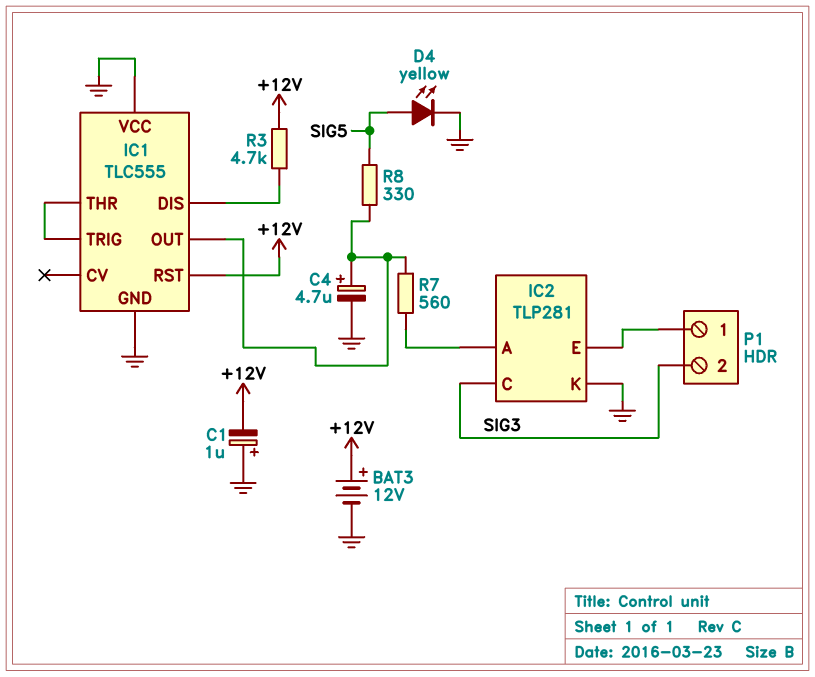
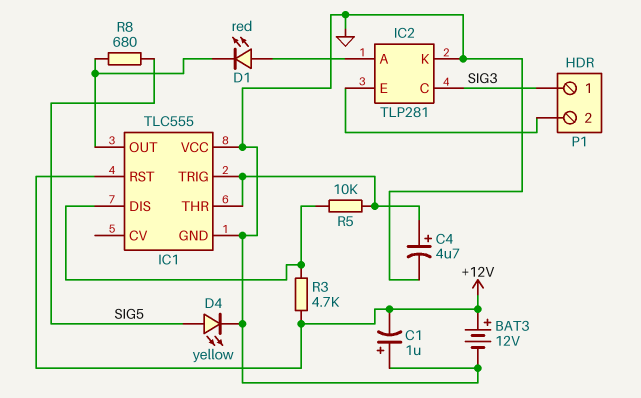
C4: 4.7uF (plus IC1/OUT, minus GND) -> 4.7uF (plus IC1/THR, minus GND)
D1: none -> LED red (A IC2/A, K IC1/OUT)
P1 pin 1: IC2/E -> SIG3
P1 pin 2: SIG3 -> IC2/E
R5: none -> 10k (IC1/DIS, IC1/THR)
R7: 560 (IC1/OUT, IC2/A) -> none
R8: 330 (IC1/OUT, SIG5) -> 680 (IC1/OUT, SIG5)

